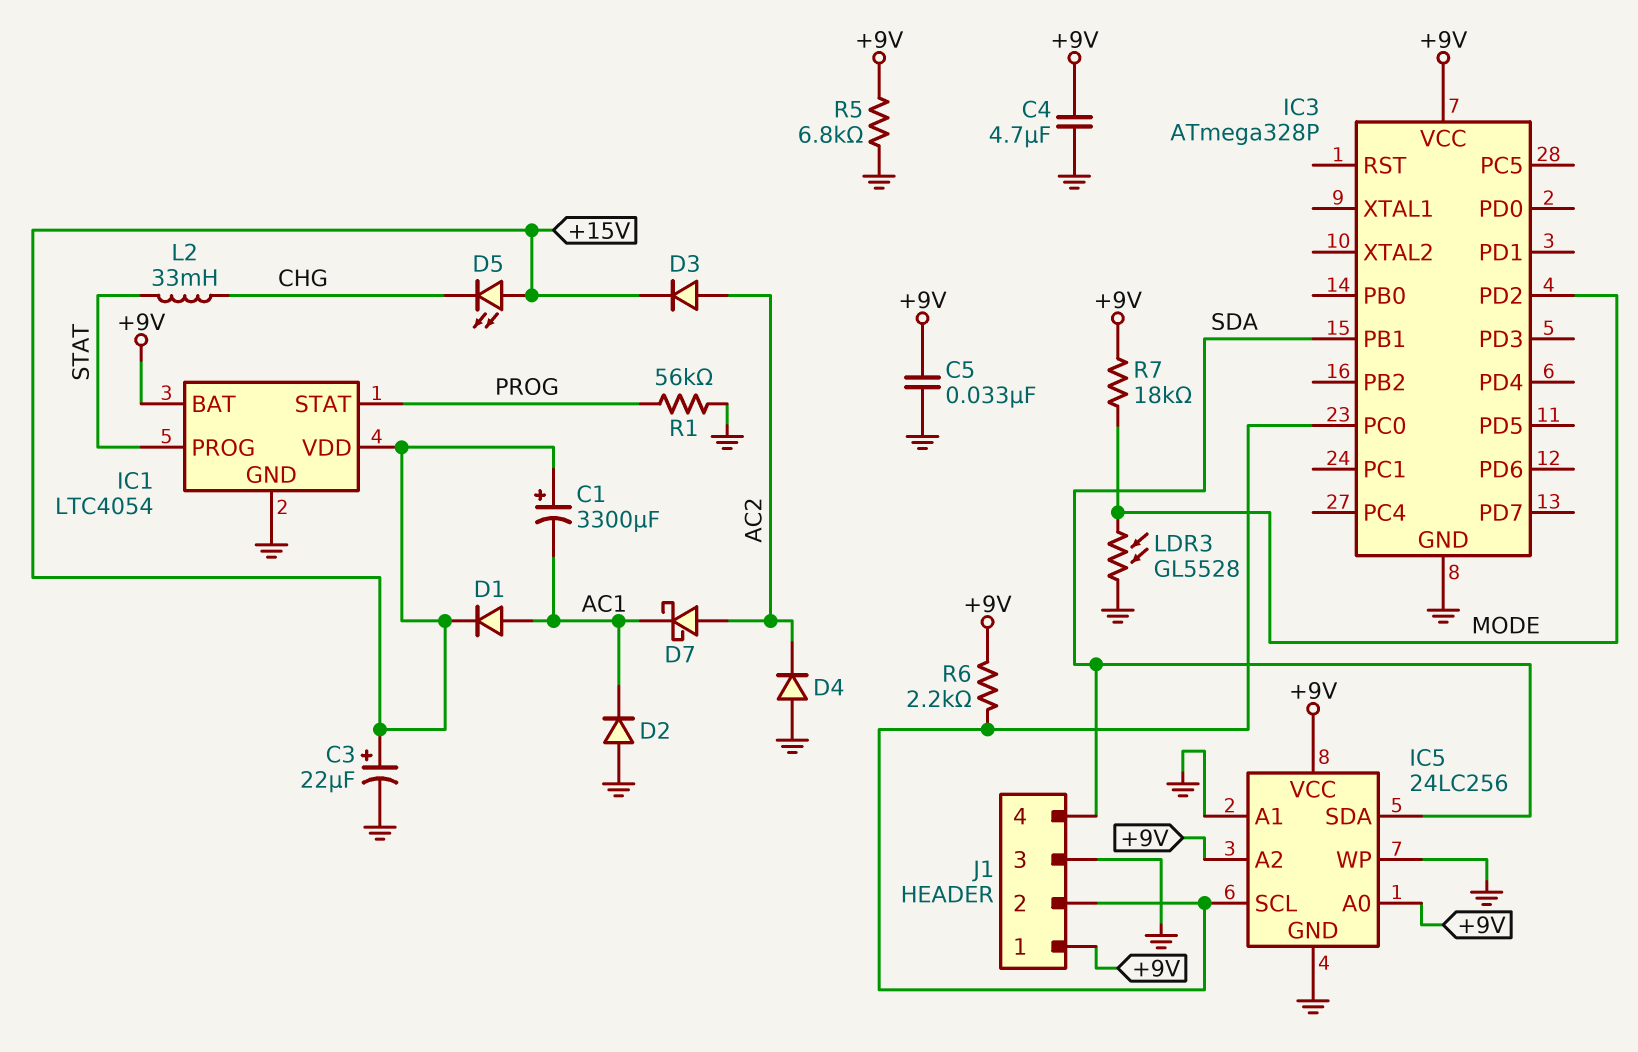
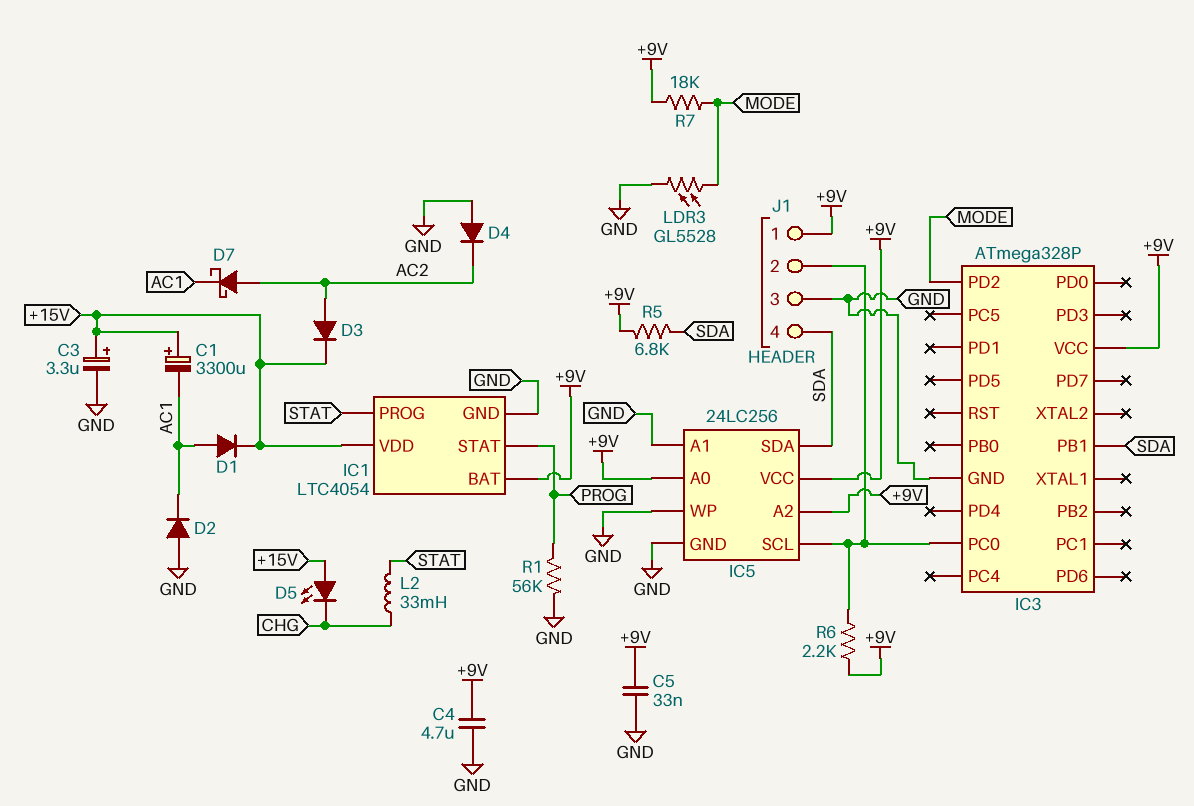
C3: 22uF (plus +15V, minus GND) -> 3.3uF (plus +15V, minus GND)
R5: 6.8k (+9V, GND) -> 6.8k (+9V, SDA)

